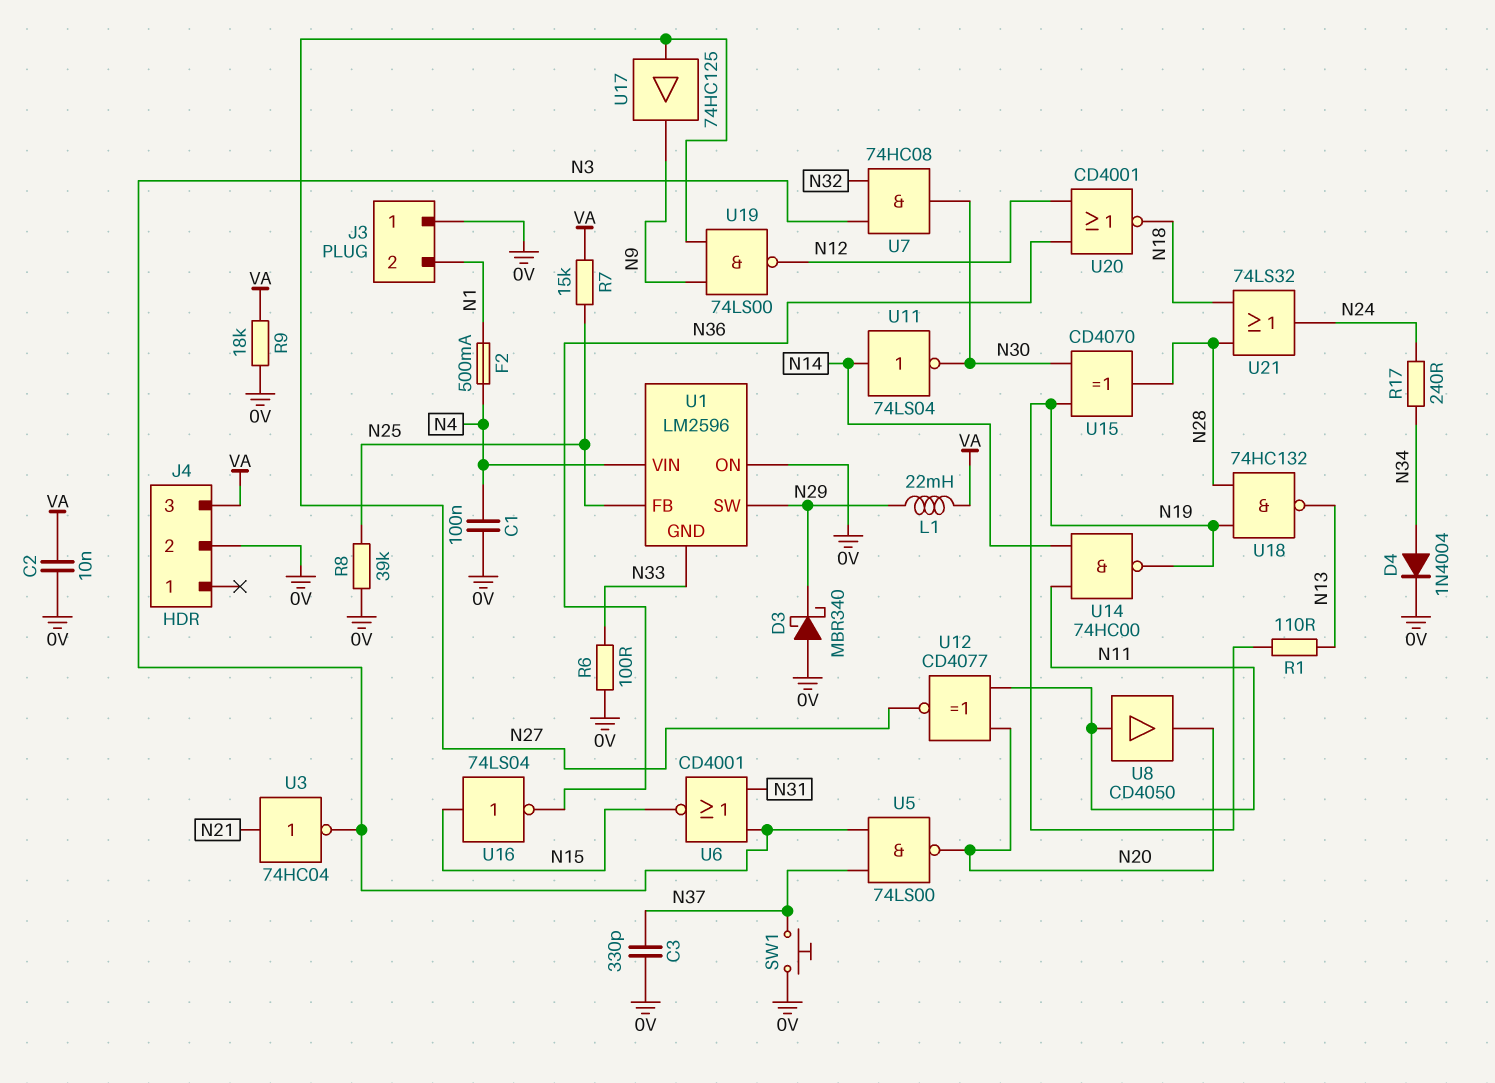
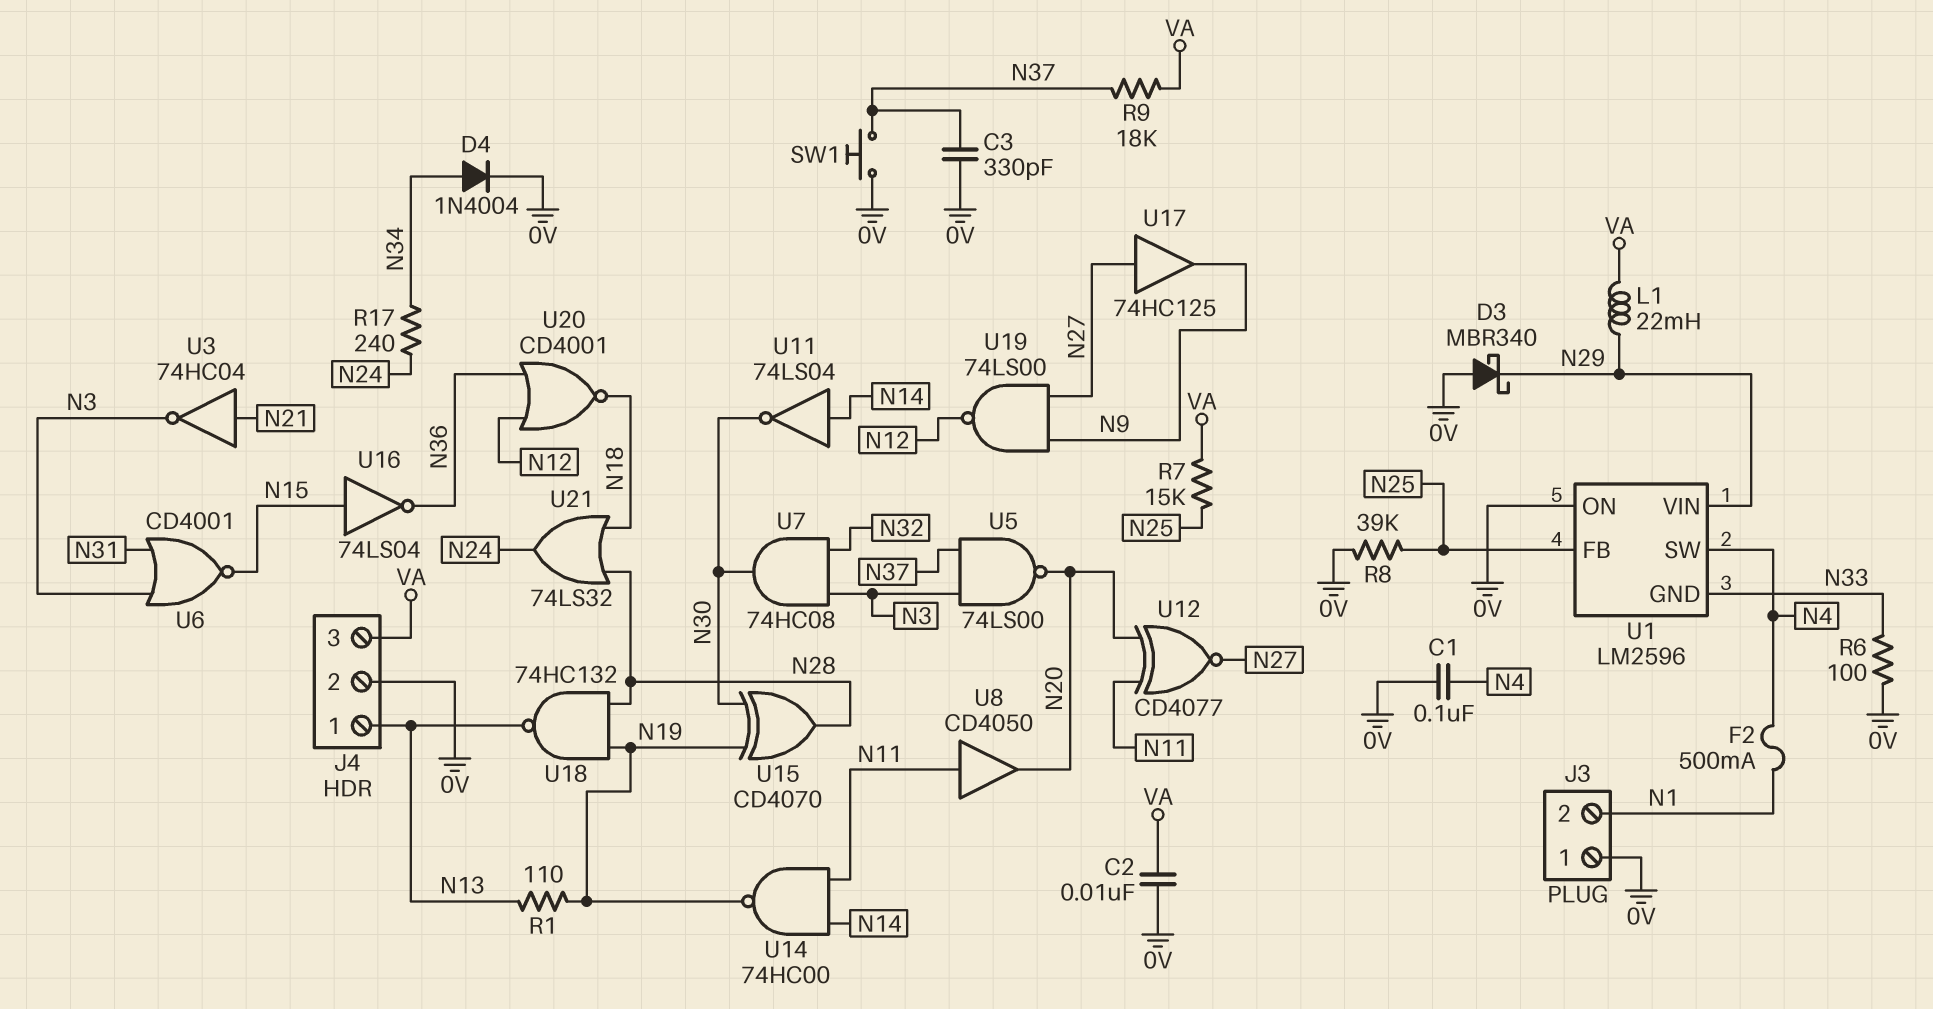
J4 pin 1: none -> N13
R9: 18k (0V, VA) -> 18k (N37, VA)
U1 pin SW: N29 -> N4
U1 pin VIN: N4 -> N29

